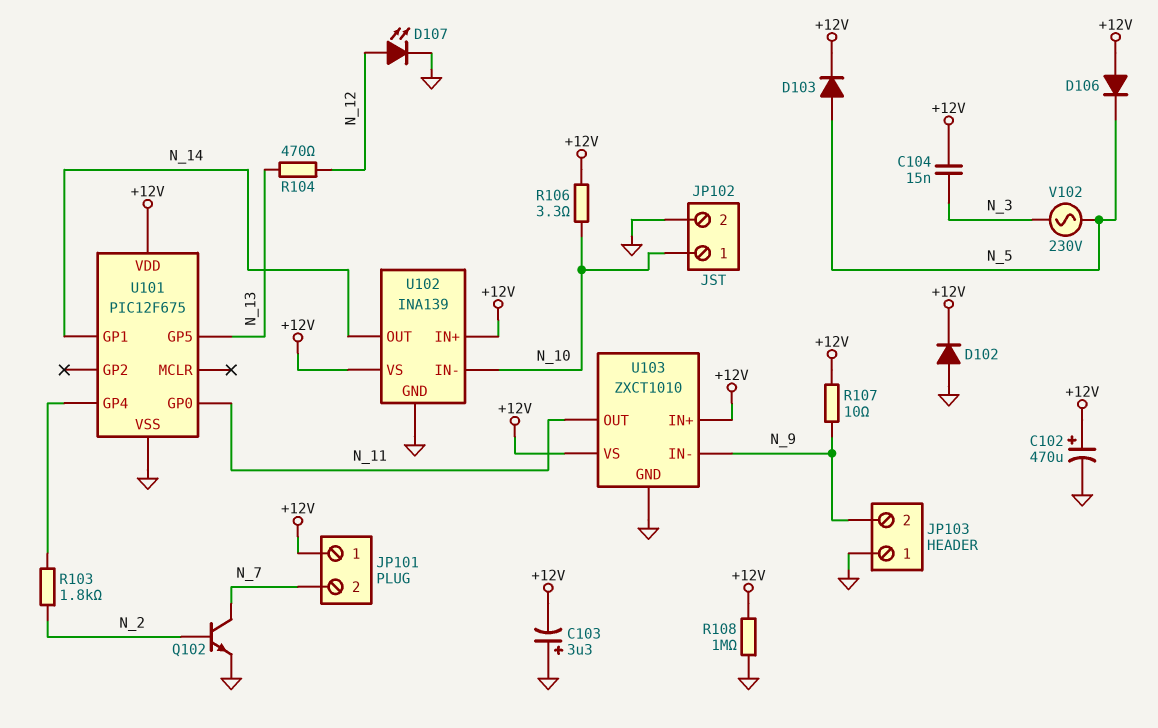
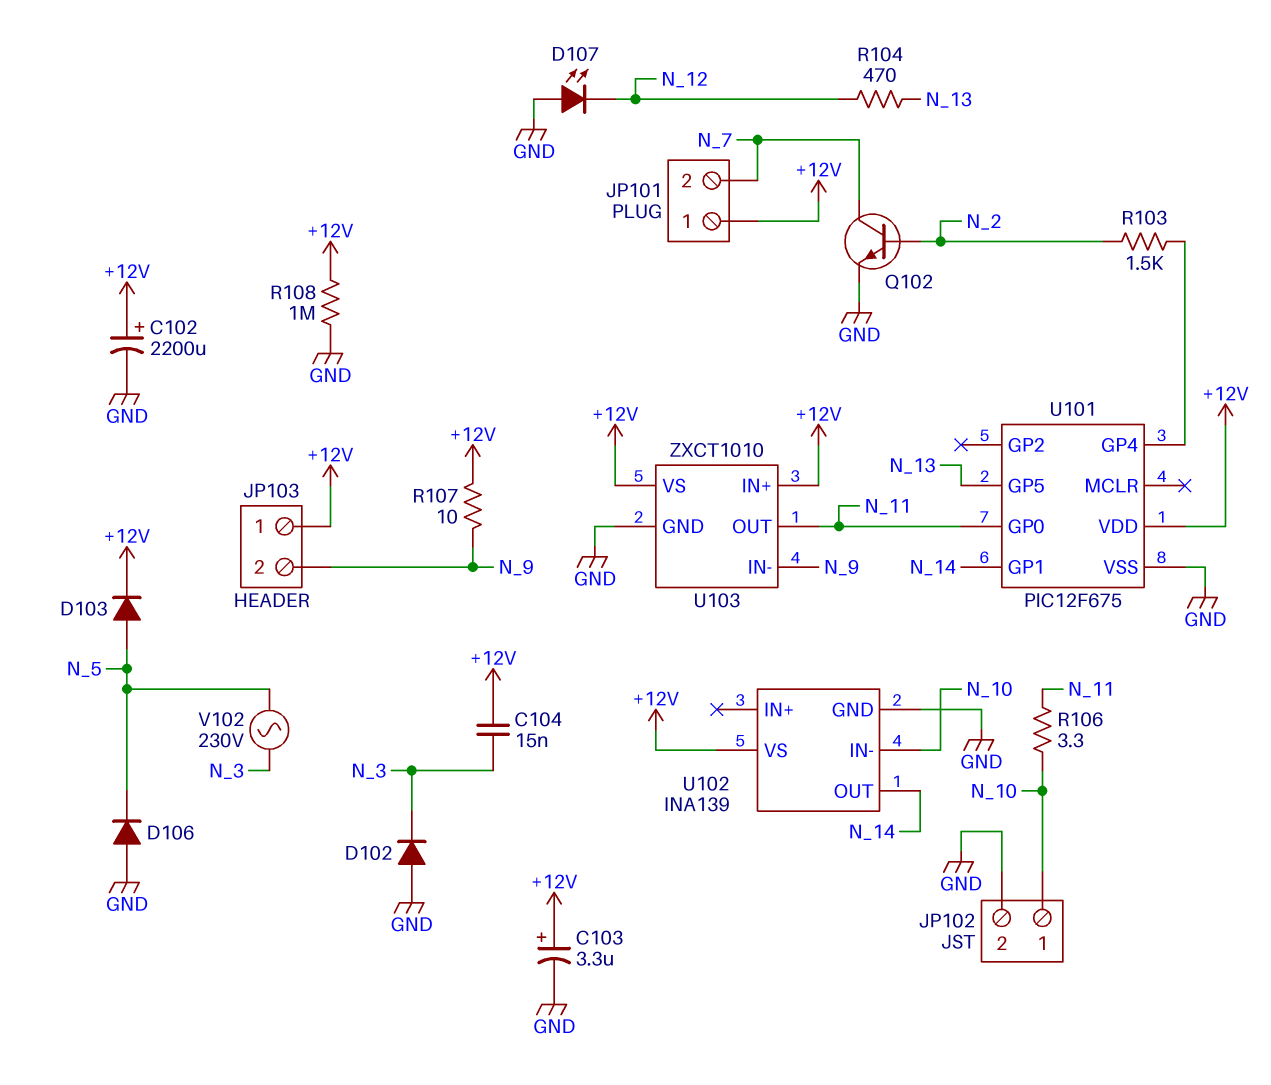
C102: 470uF (plus +12V, minus GND) -> 2200uF (plus +12V, minus GND)
C103: 3.3uF (plus GND, minus +12V) -> 3.3uF (plus +12V, minus GND)
D102: diode (A GND, K +12V) -> diode (A GND, K N_3)
D106: diode (A +12V, K N_5) -> diode (A GND, K N_5)
D107: LED (A N_12, K GND) -> LED (A GND, K N_12)
JP103 pin 1: GND -> +12V
R103: 1.8k (N_2, U101/GP4) -> 1.5k (N_2, U101/GP4)
R106: 3.3 (+12V, N_10) -> 3.3 (N_10, N_11)
U102 pin IN+: +12V -> none

